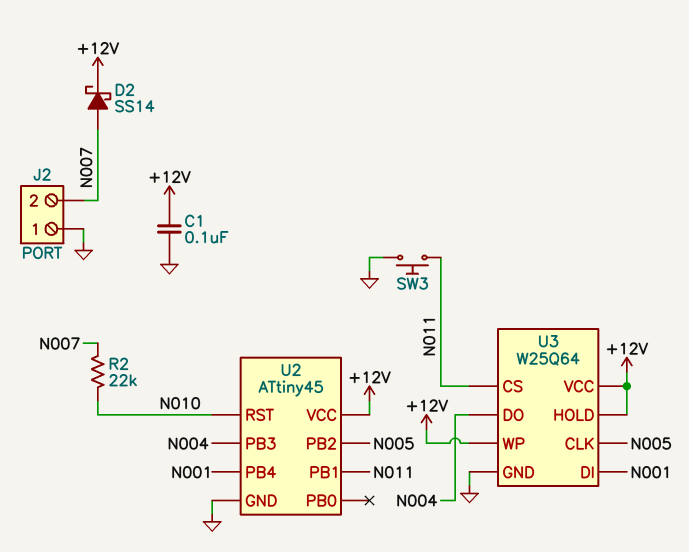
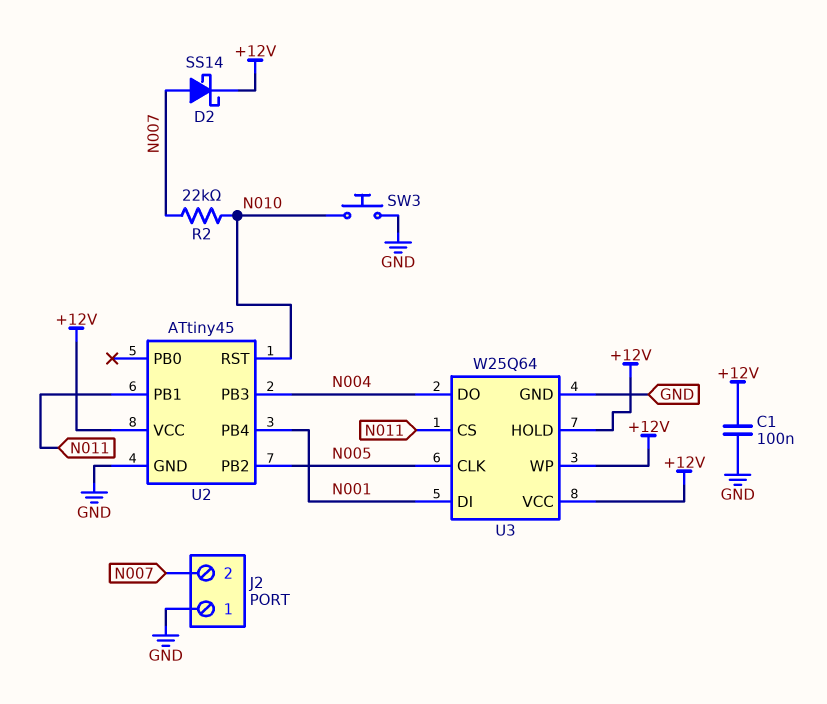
SW3: button (GND, N011) -> button (GND, N010)

